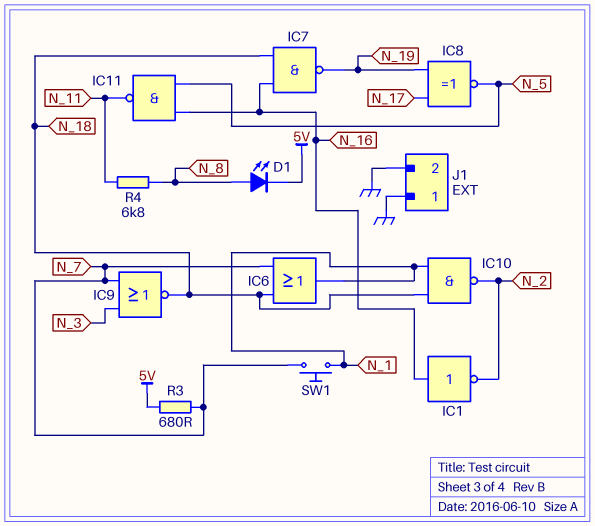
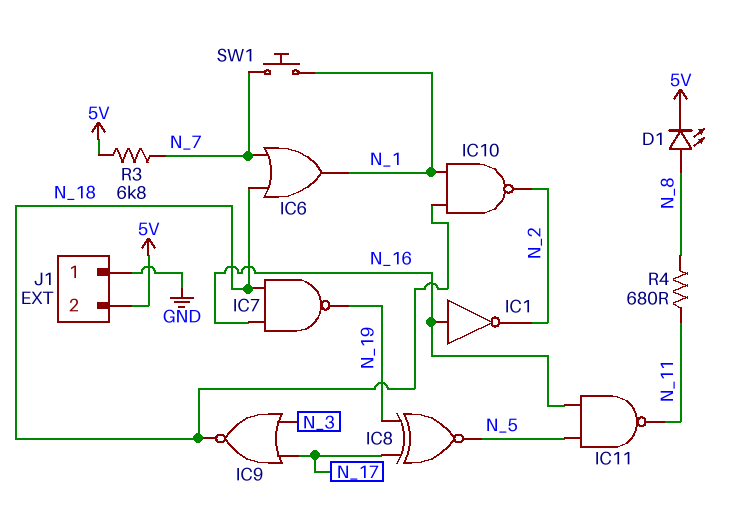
IC9: NOR (in N_3, in N_7, out N_18) -> NOR (in N_3, in N_17, out N_18)
J1 pin 2: GND -> 5V
R3: 680 (5V, N_7) -> 6.8k (5V, N_7)
R4: 6.8k (N_8, N_11) -> 680 (N_8, N_11)

